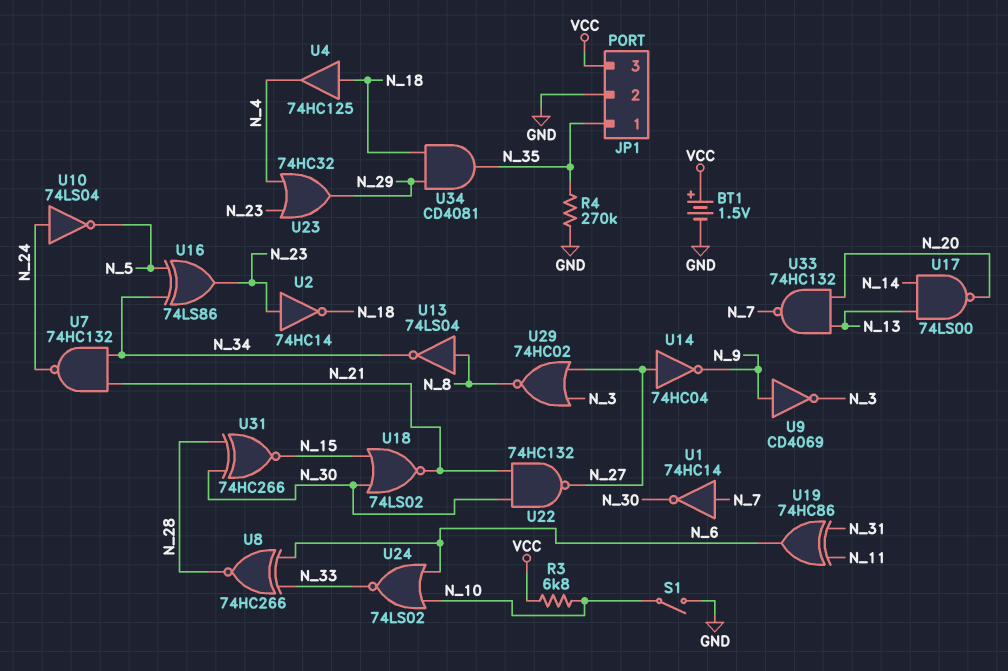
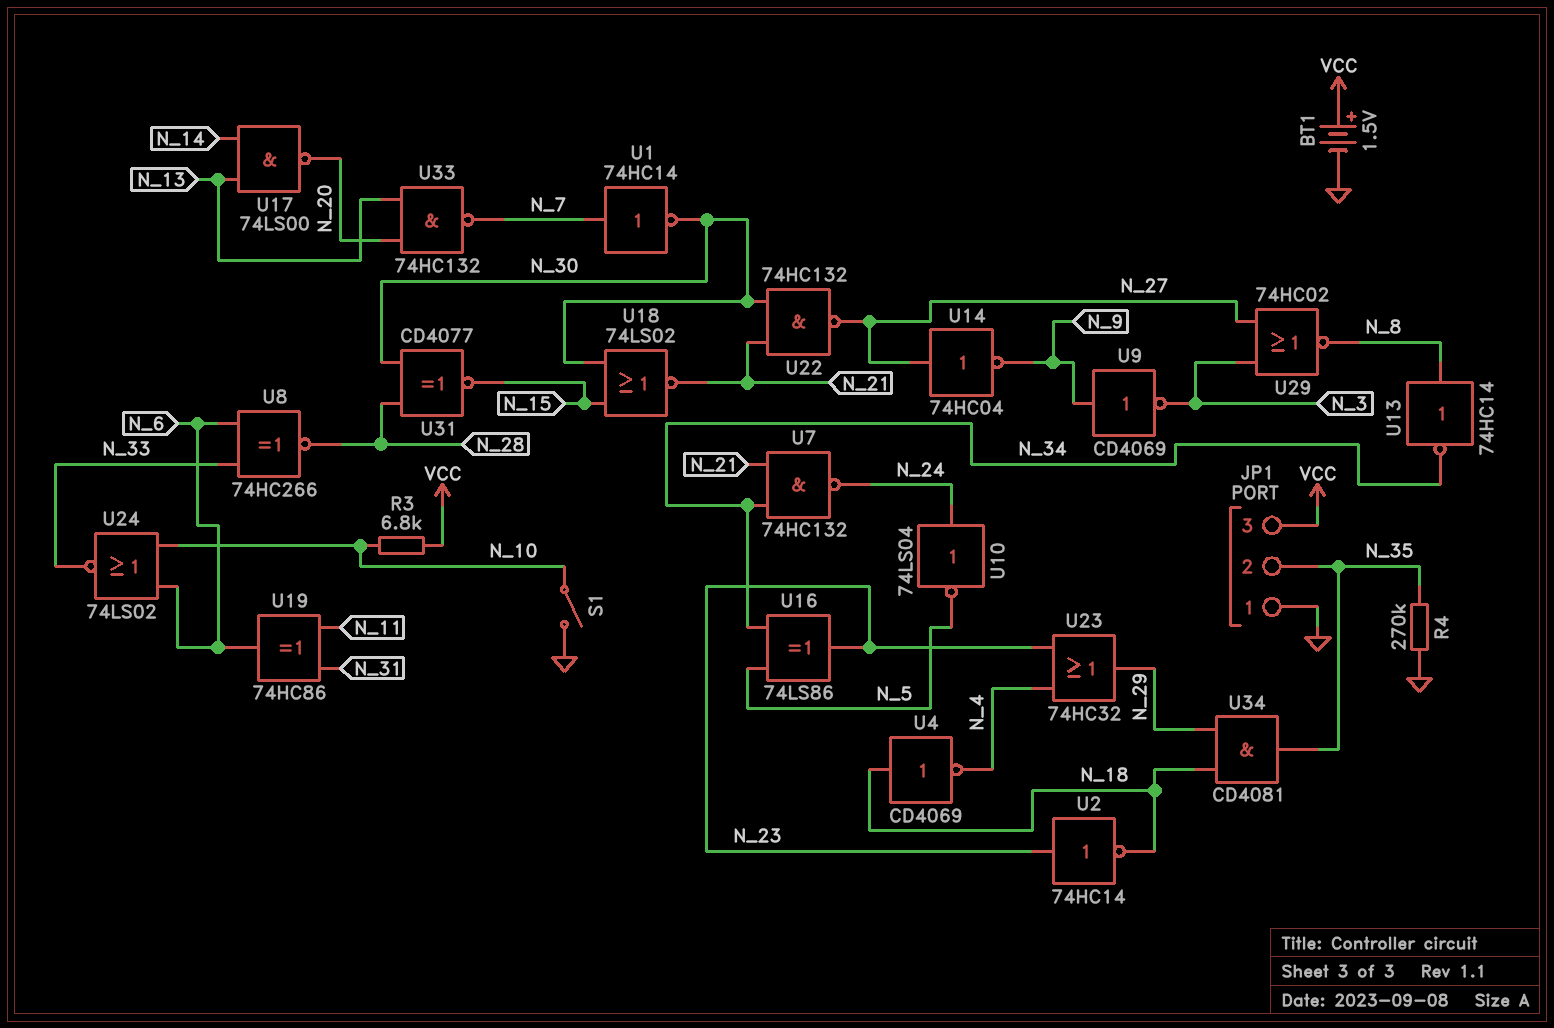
JP1 pin 1: N_35 -> GND
JP1 pin 2: GND -> N_35
U4: buffer 74HC125 (in N_18, out N_4) -> NOT CD4069 (in N_18, out N_4)
U13: NOT 74LS04 (in N_8, out N_34) -> NOT 74HC14 (in N_8, out N_34)
U31: XNOR 74HC266 (in N_28, in N_30, out N_15) -> XNOR CD4077 (in N_28, in N_30, out N_15)

